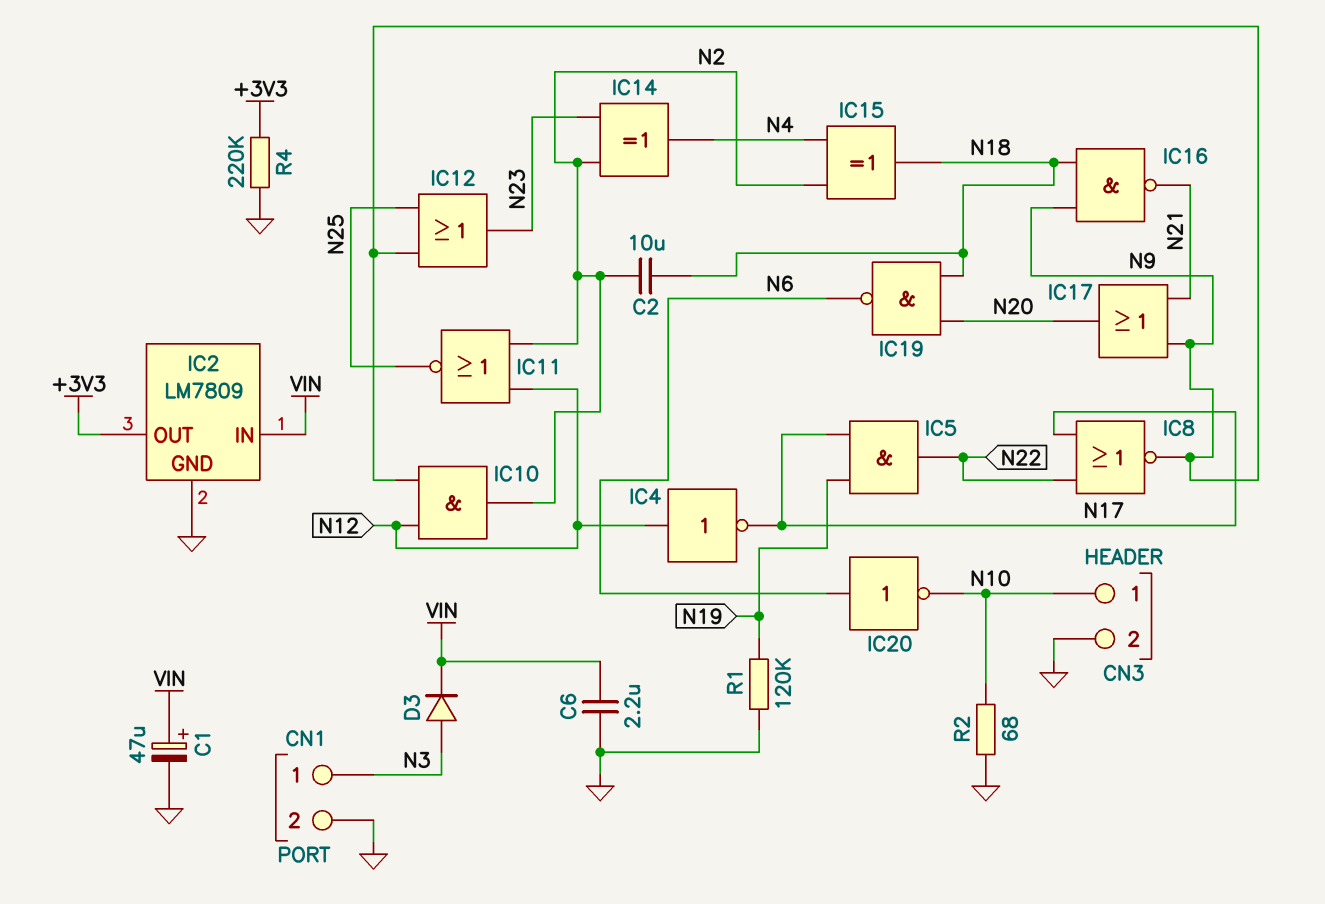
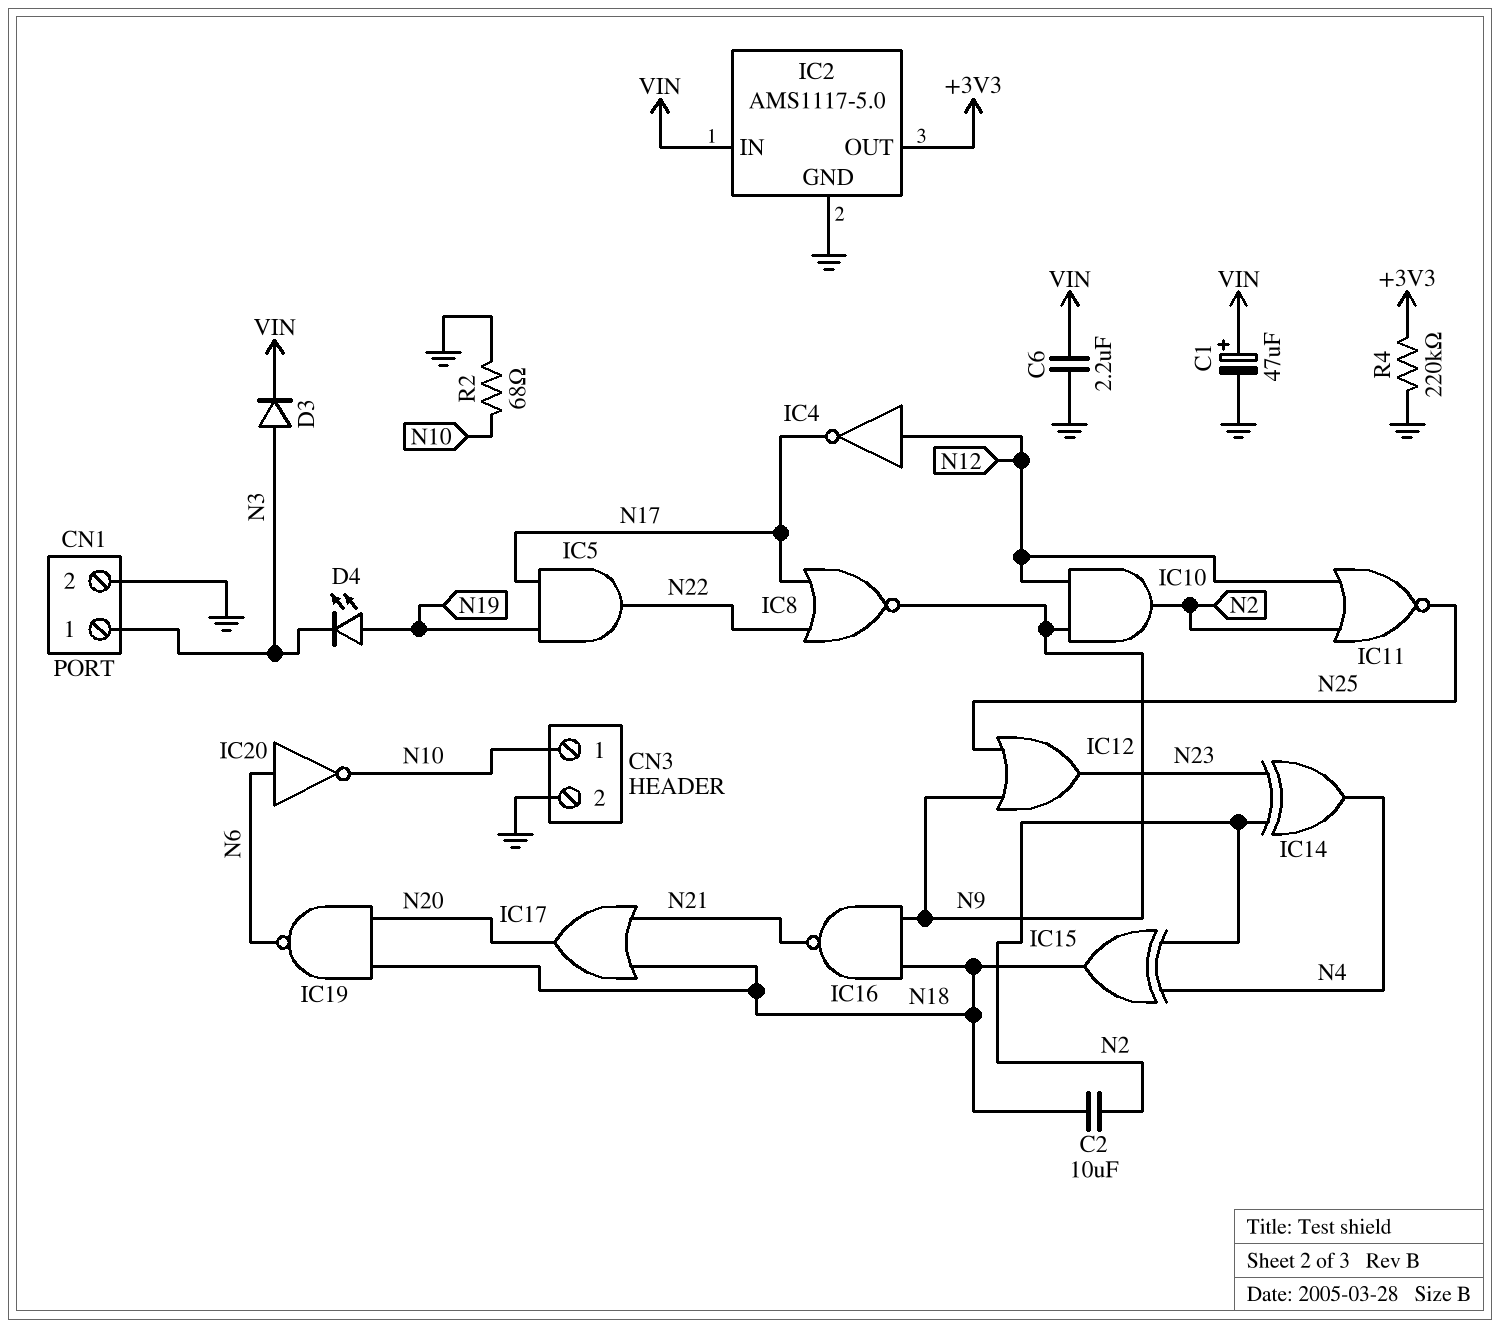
D4: none -> LED (A N19, K N3)
IC2: LM7809 -> AMS1117-5.0
IC17: OR (in N9, in N21, out N20) -> OR (in N18, in N21, out N20)
R1: 120k (GND, N19) -> none

